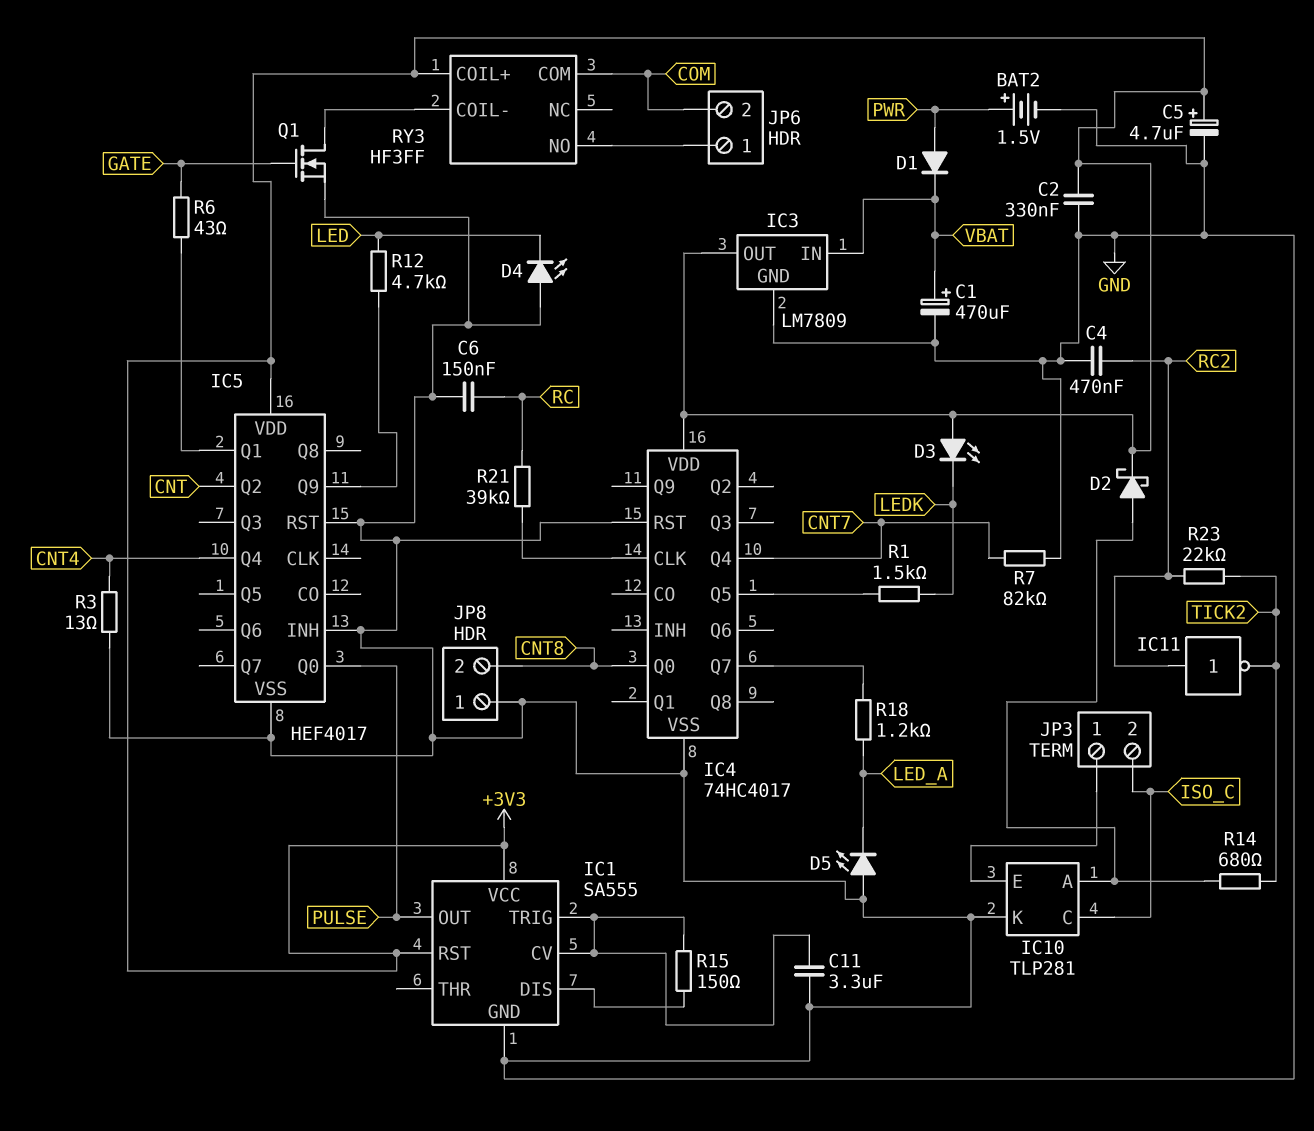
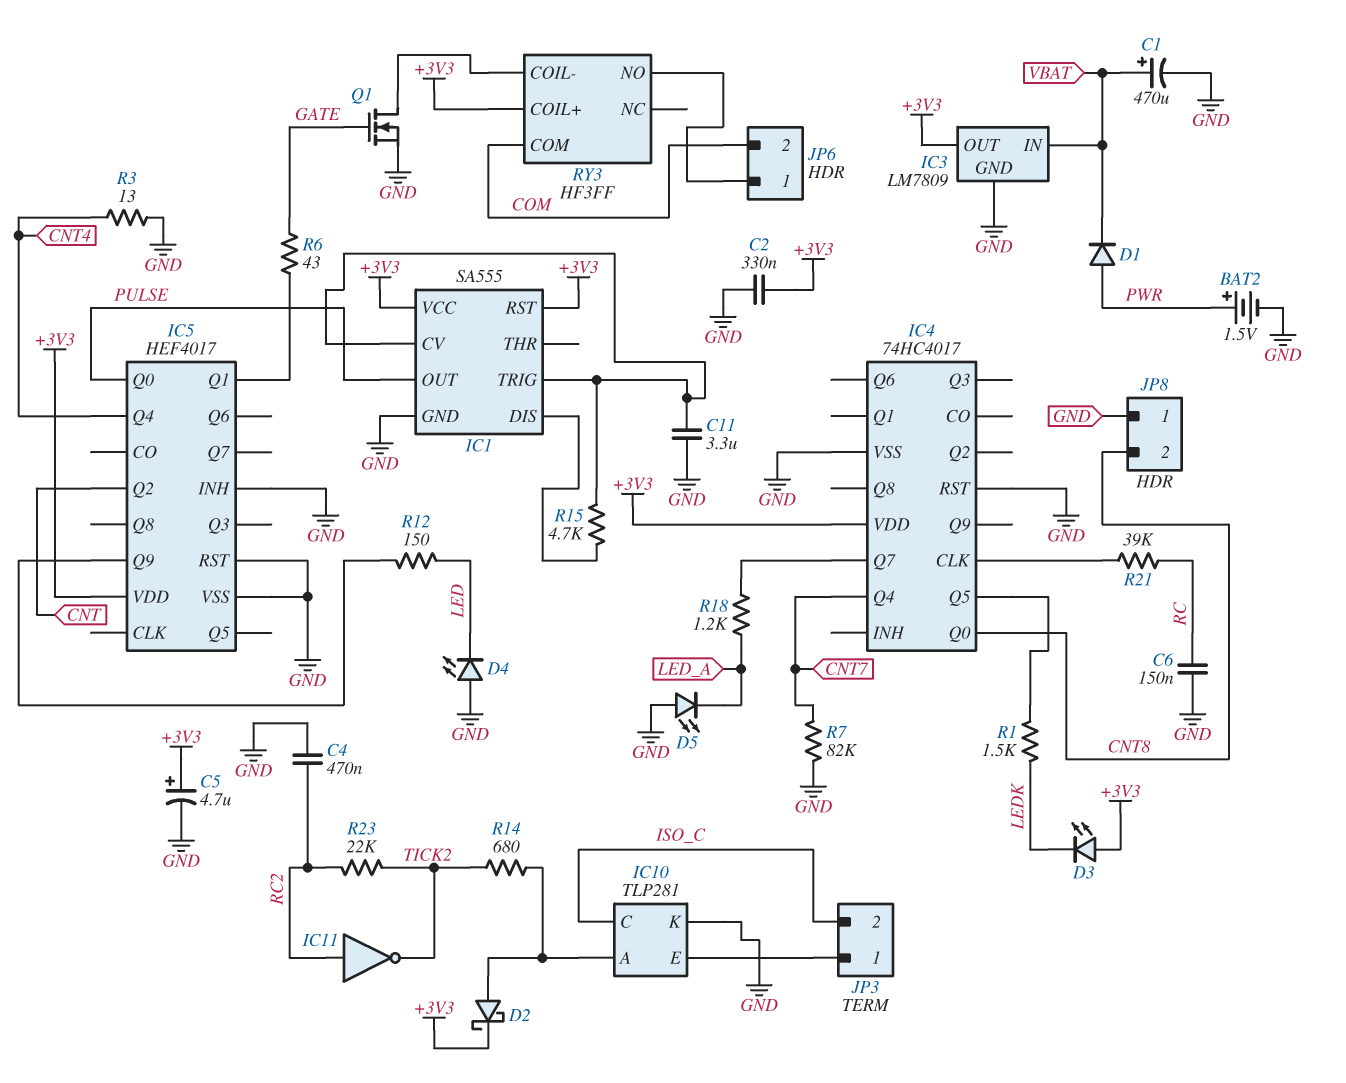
R12: 4.7k (IC5/Q9, LED) -> 150 (IC5/Q9, LED)
R15: 150 (IC1/CV, IC1/DIS) -> 4.7k (IC1/CV, IC1/DIS)

